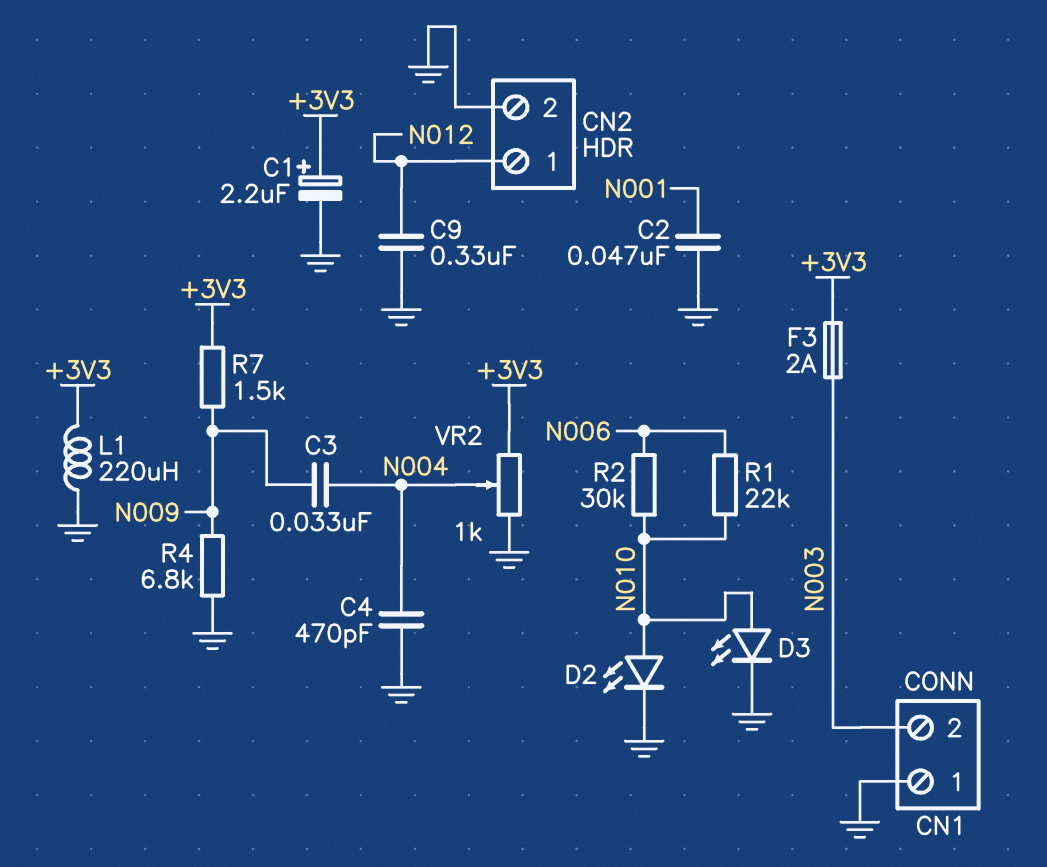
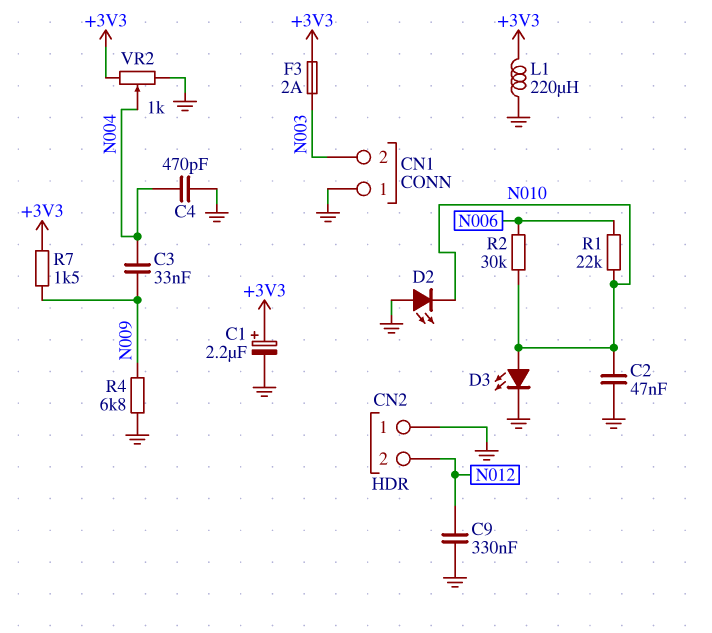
C2: 47nF (GND, N001) -> 47nF (GND, N010)
CN2 pin 1: N012 -> GND
CN2 pin 2: GND -> N012
D2: LED (A N010, K GND) -> LED (A GND, K N010)

